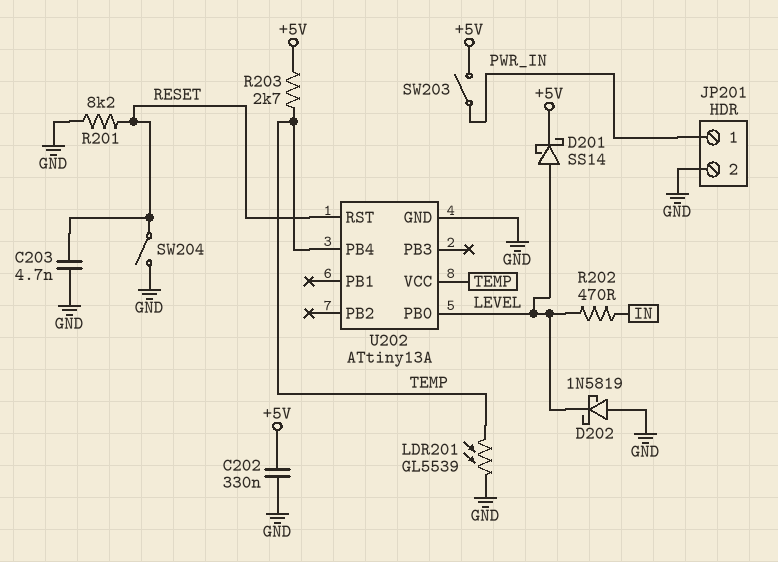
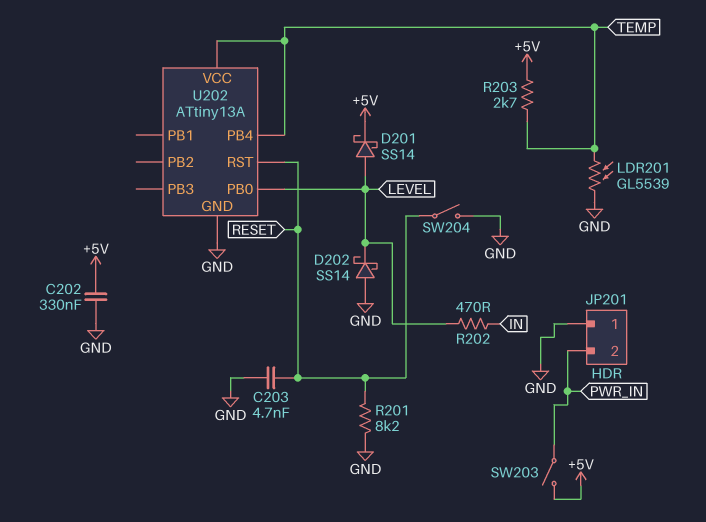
D202: schottky 1N5819 (A GND, K LEVEL) -> schottky SS14 (A GND, K LEVEL)
JP201 pin 1: PWR_IN -> GND
JP201 pin 2: GND -> PWR_IN

